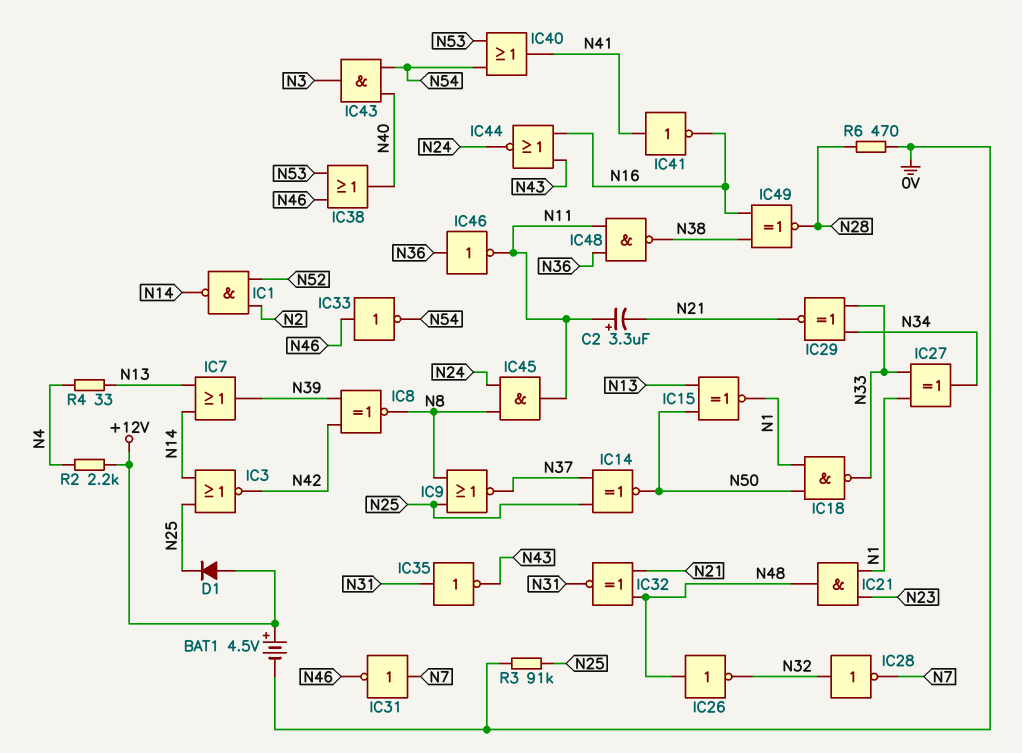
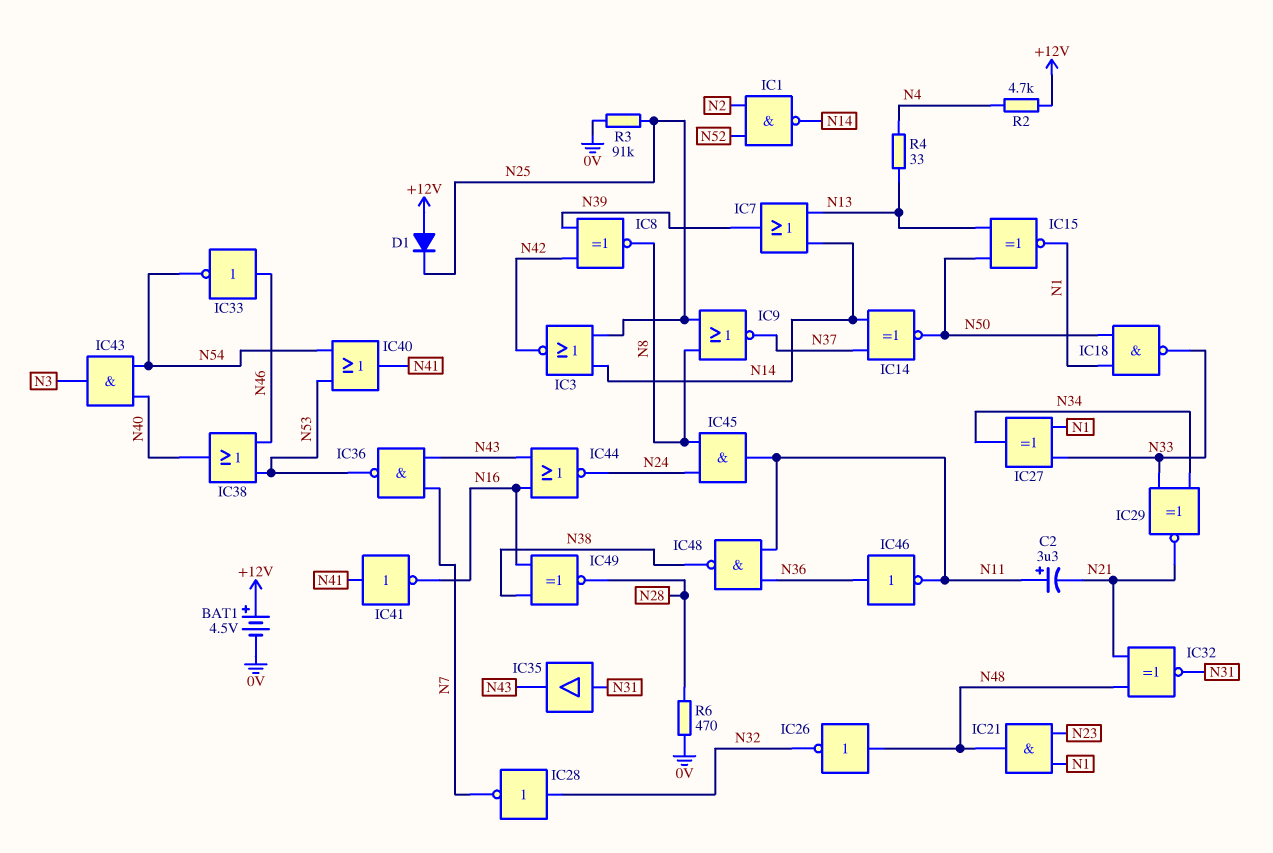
IC14: XNOR (in N25, in N37, out N50) -> XNOR (in N14, in N37, out N50)
IC31: NOT (in N7, out N46) -> none
IC35: NOT (in N31, out N43) -> buffer (in N31, out N43)
IC36: none -> NAND (in N7, in N43, out N53)
R2: 2.2k (+12V, N4) -> 4.7k (+12V, N4)

